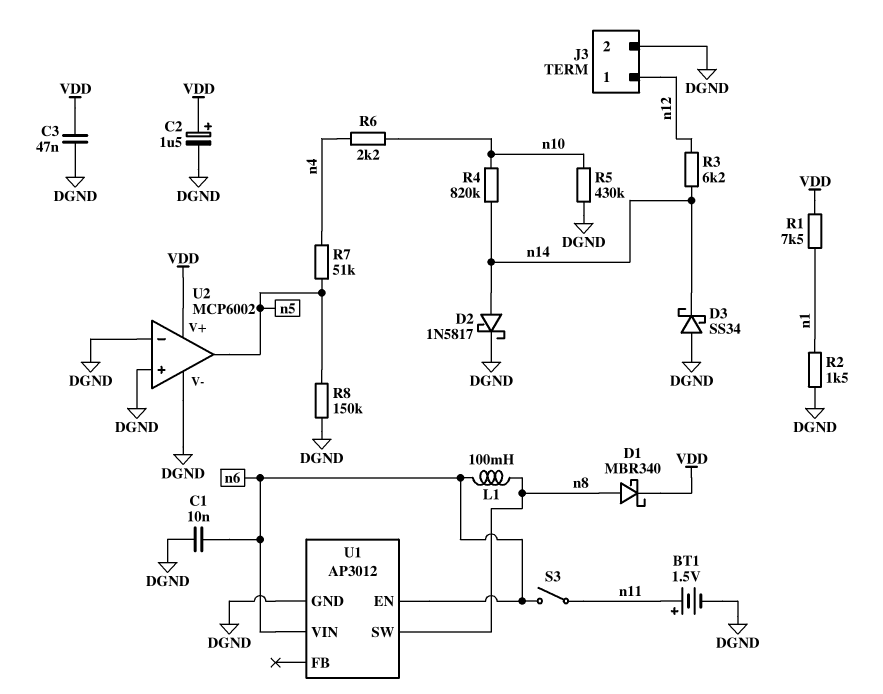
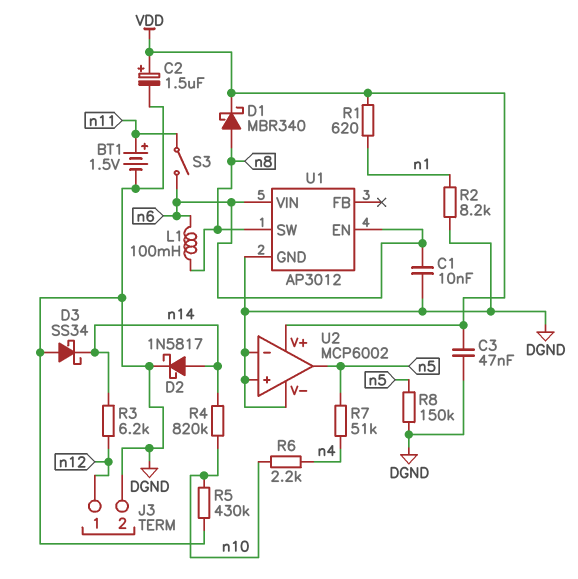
R1: 7.5k (VDD, n1) -> 620 (VDD, n1)
R2: 1.5k (DGND, n1) -> 8.2k (DGND, n1)

